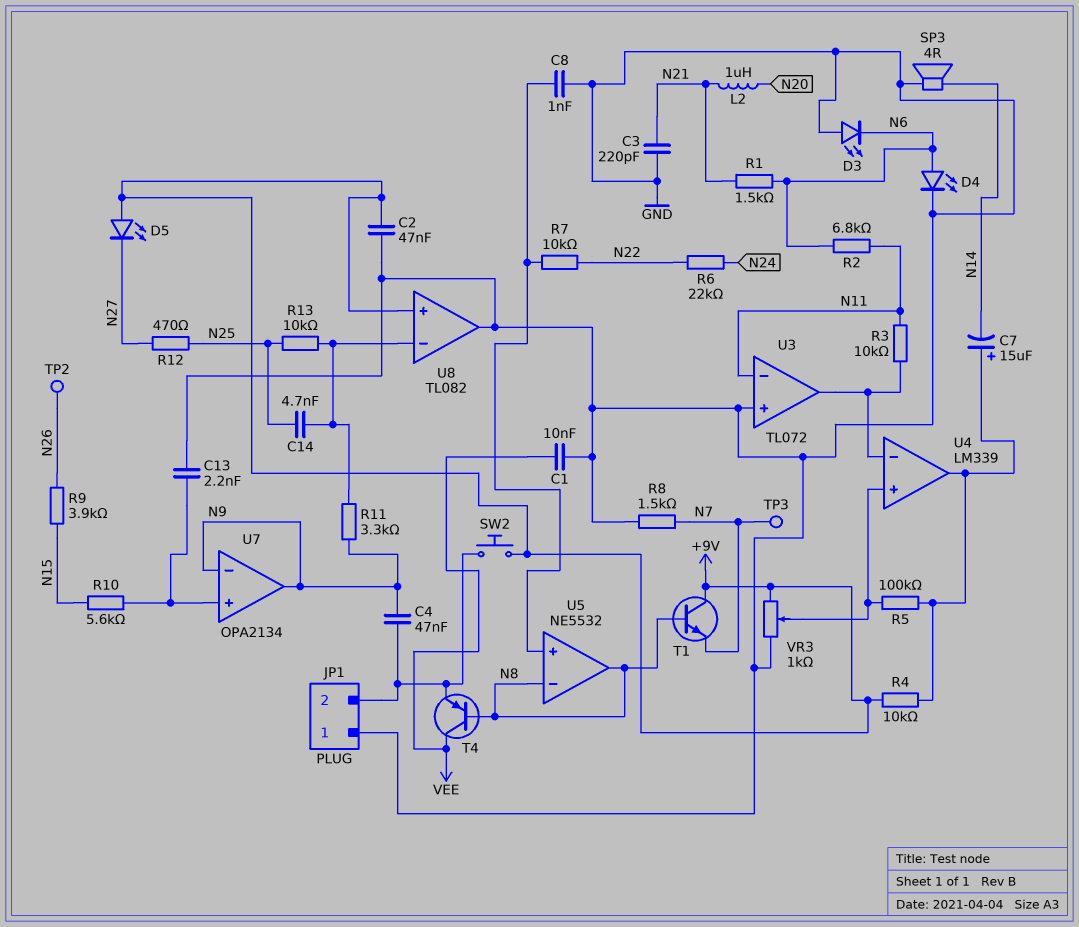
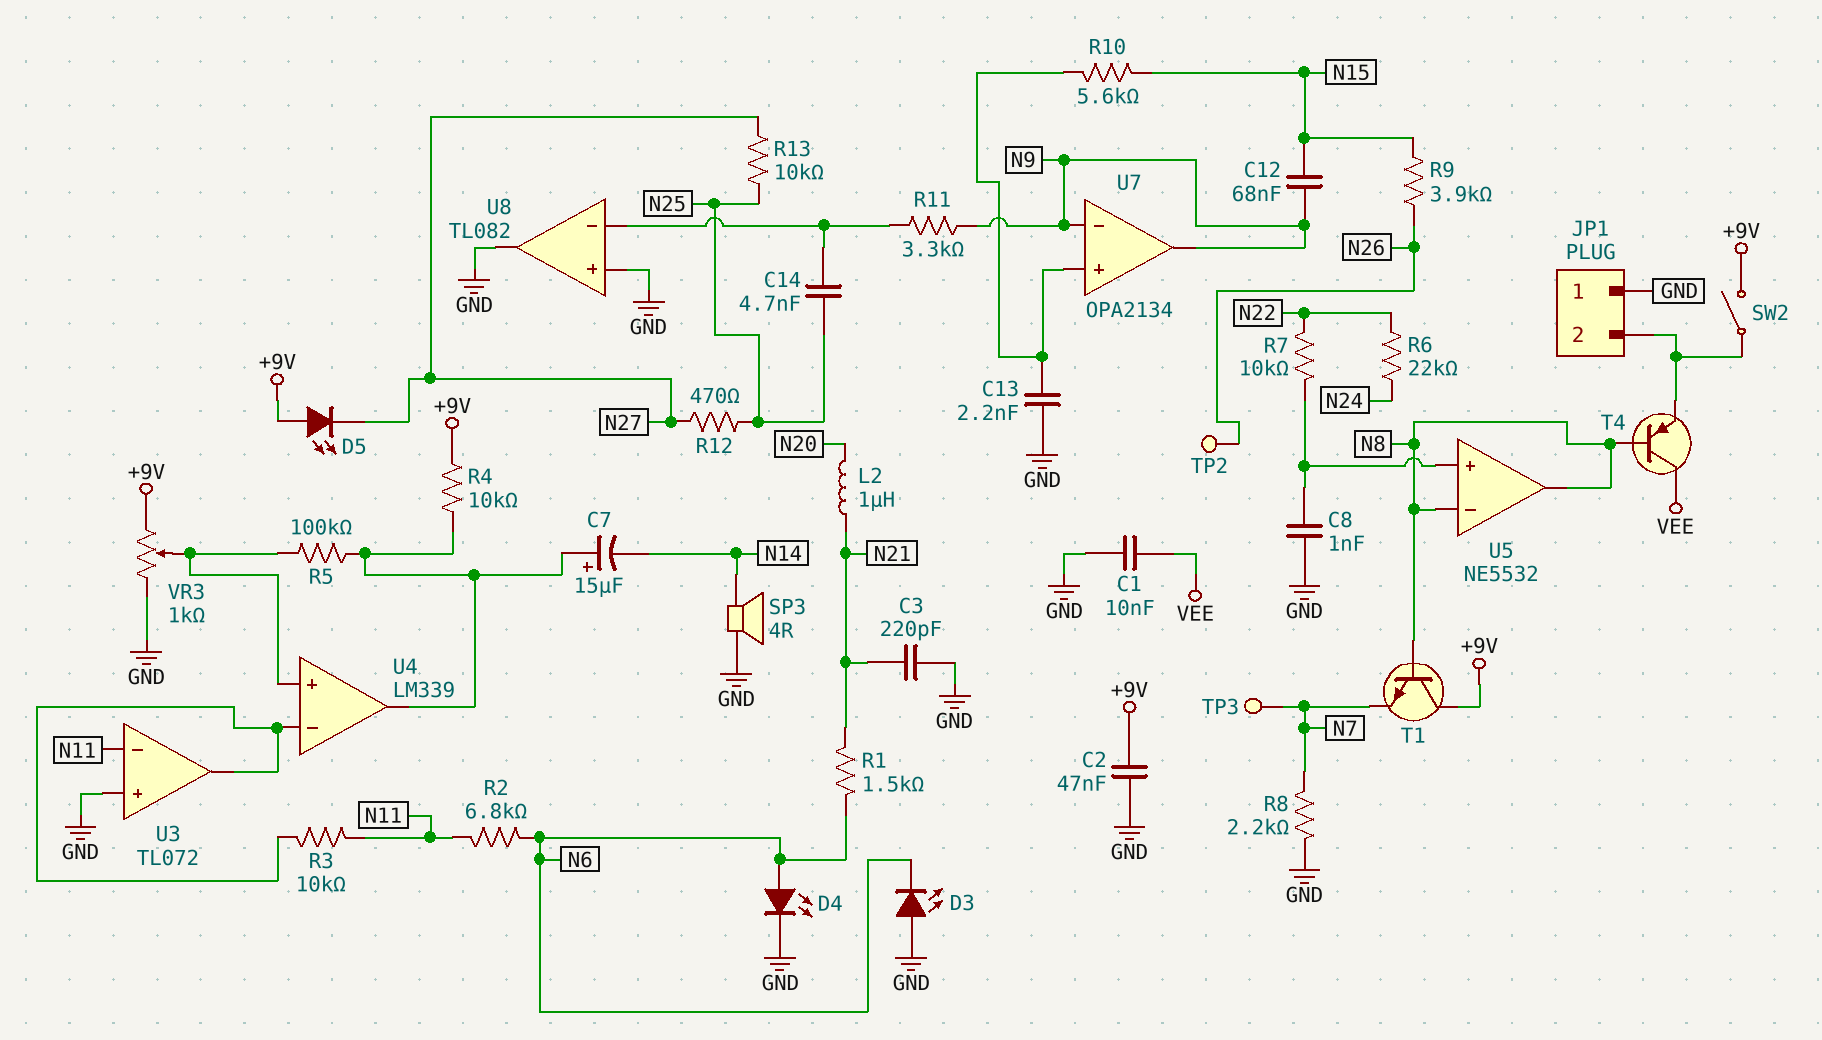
C4: 47nF (JP1/2, N9) -> none
C12: none -> 68nF (N9, N15)
R8: 1.5k (GND, N7) -> 2.2k (GND, N7)
R13: 10k (N25, U8/in-) -> 10k (N25, N27)
SW2: button (+9V, JP1/2) -> switch (+9V, JP1/2)
U8 pin in+: +9V -> GND

